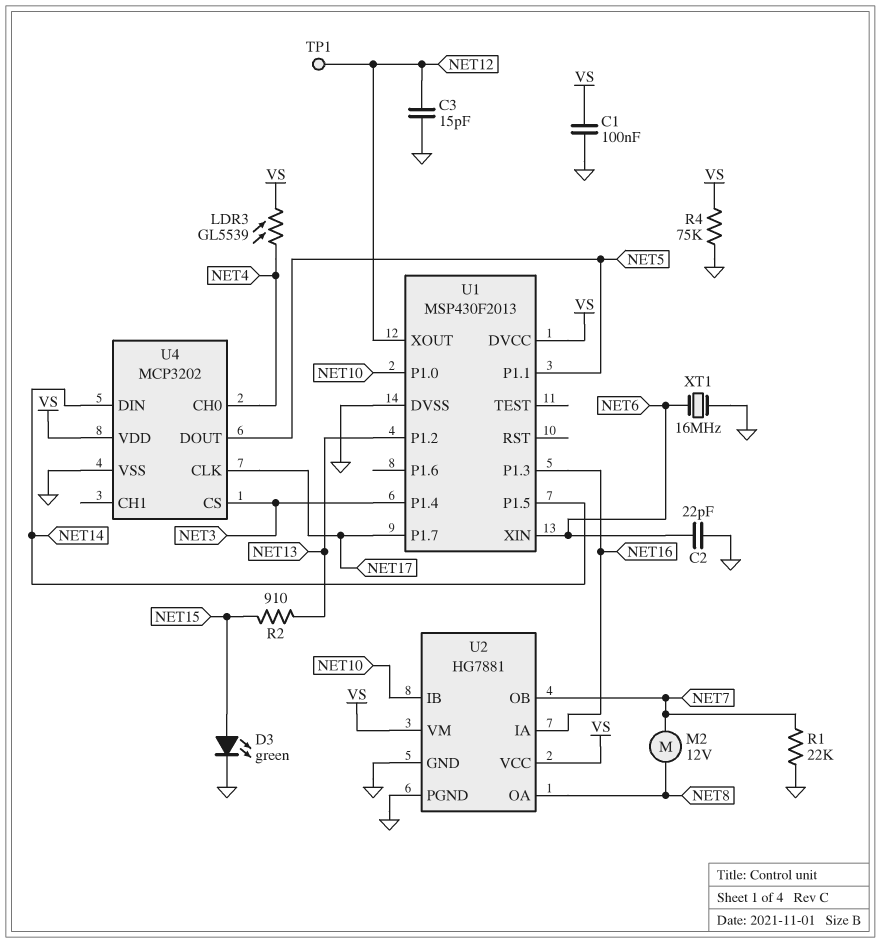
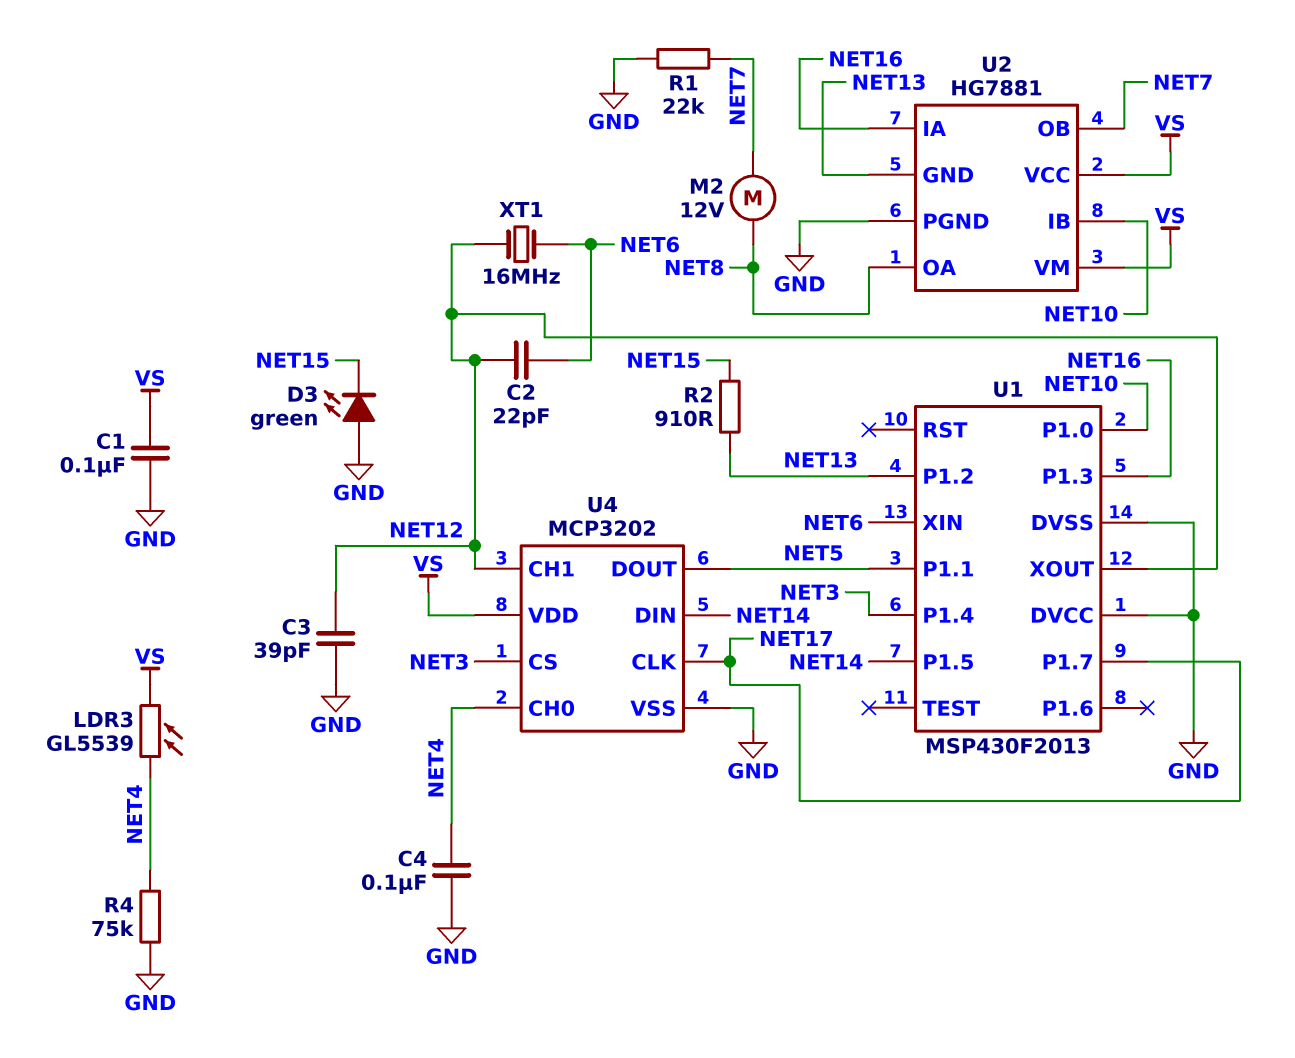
C2: 22pF (GND, NET6) -> 22pF (NET6, NET12)
C3: 15pF (GND, NET12) -> 39pF (GND, NET12)
C4: none -> 100nF (GND, NET4)
D3: LED green (A NET15, K GND) -> LED green (A GND, K NET15)
R4: 75k (GND, VS) -> 75k (GND, NET4)
TP1: test point (NET12) -> none
U1 pin DVCC: VS -> GND
U2 pin GND: GND -> NET13
U4 pin CH1: none -> NET12
XT1: 16MHz (GND, NET6) -> 16MHz (NET6, NET12)

